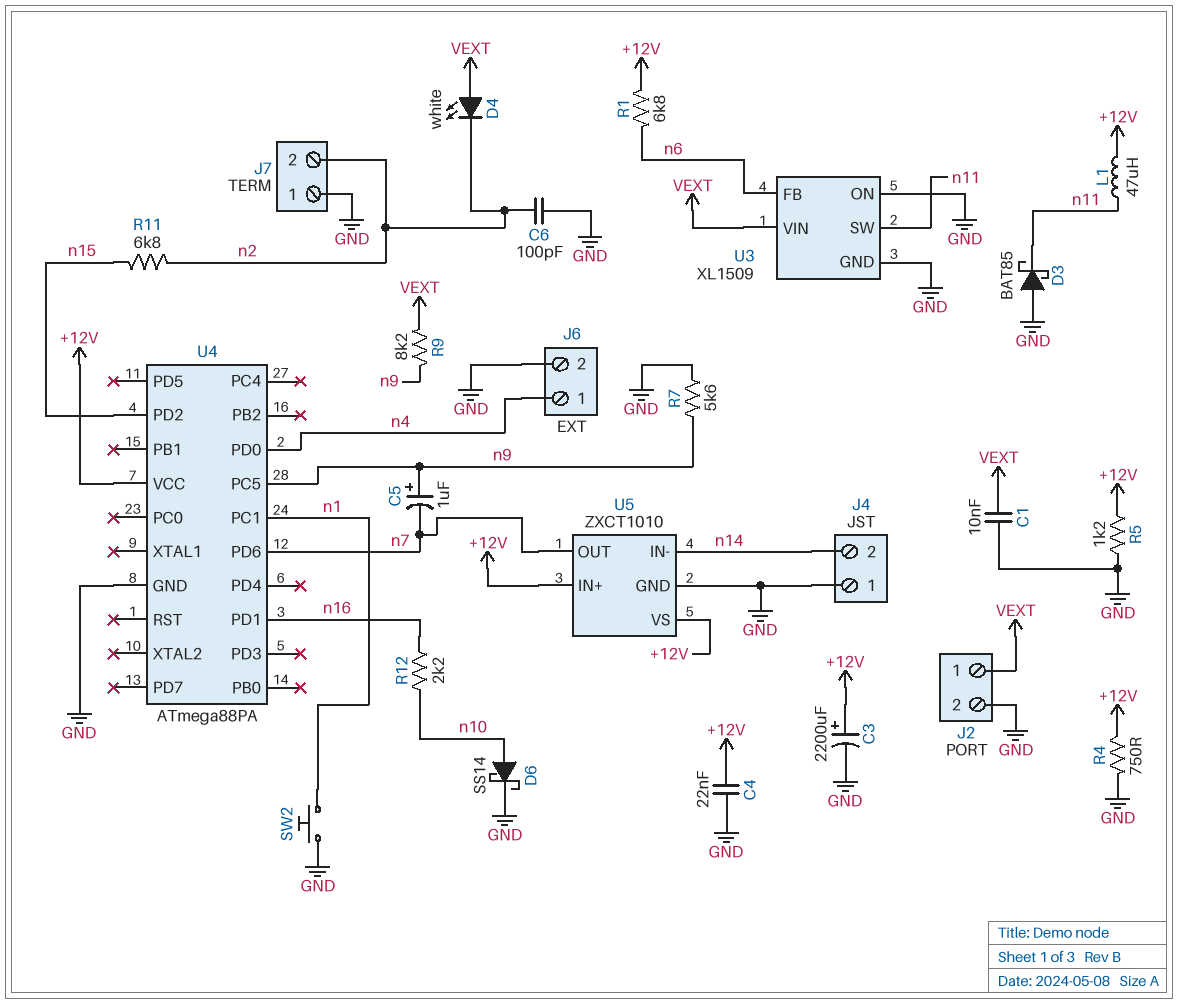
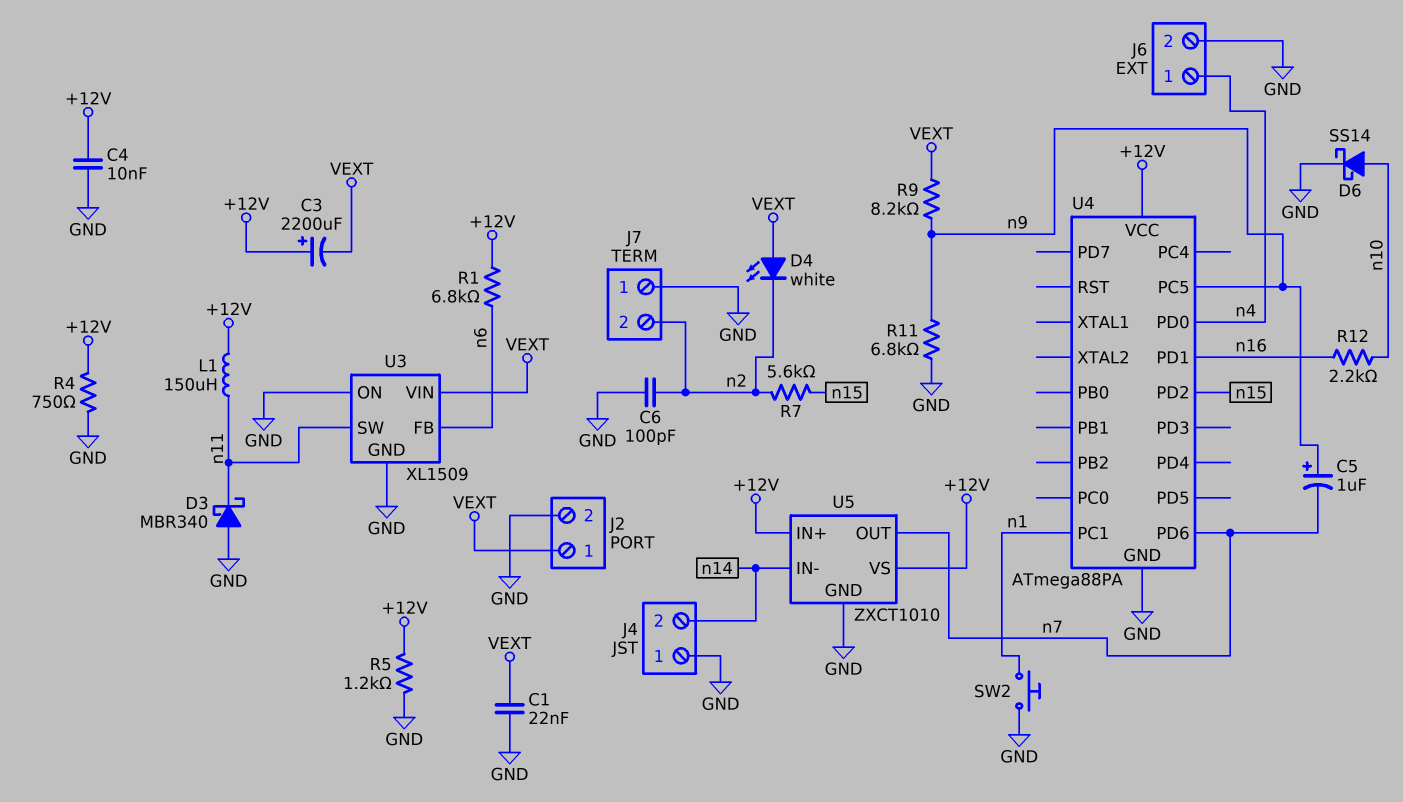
C1: 10nF (GND, VEXT) -> 22nF (GND, VEXT)
C3: 2200uF (plus +12V, minus GND) -> 2200uF (plus +12V, minus VEXT)
C4: 22nF (+12V, GND) -> 10nF (+12V, GND)
D3: schottky BAT85 (A GND, K n11) -> schottky MBR340 (A GND, K n11)
L1: 47uH (+12V, n11) -> 150uH (+12V, n11)
R7: 5.6k (GND, n9) -> 5.6k (n2, n15)
R11: 6.8k (n2, n15) -> 6.8k (GND, n9)

